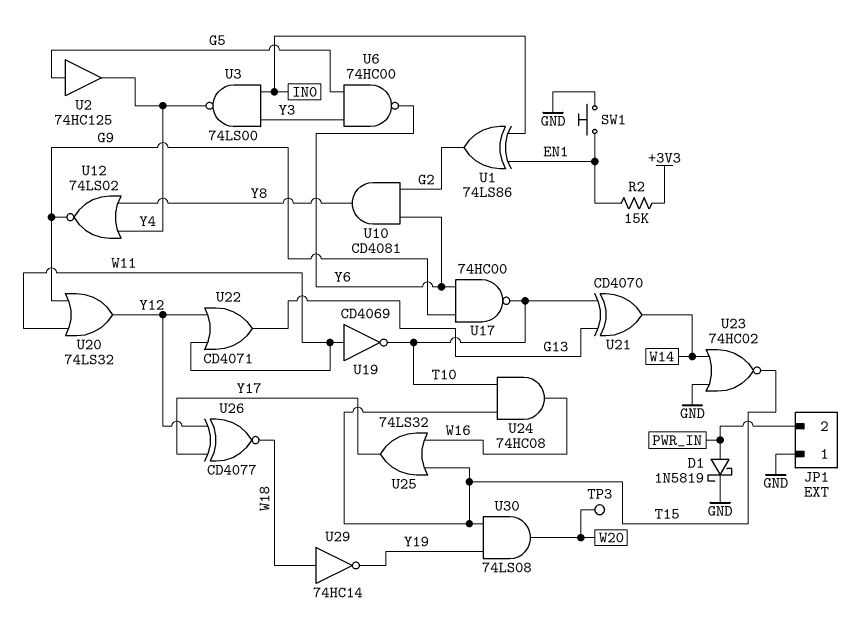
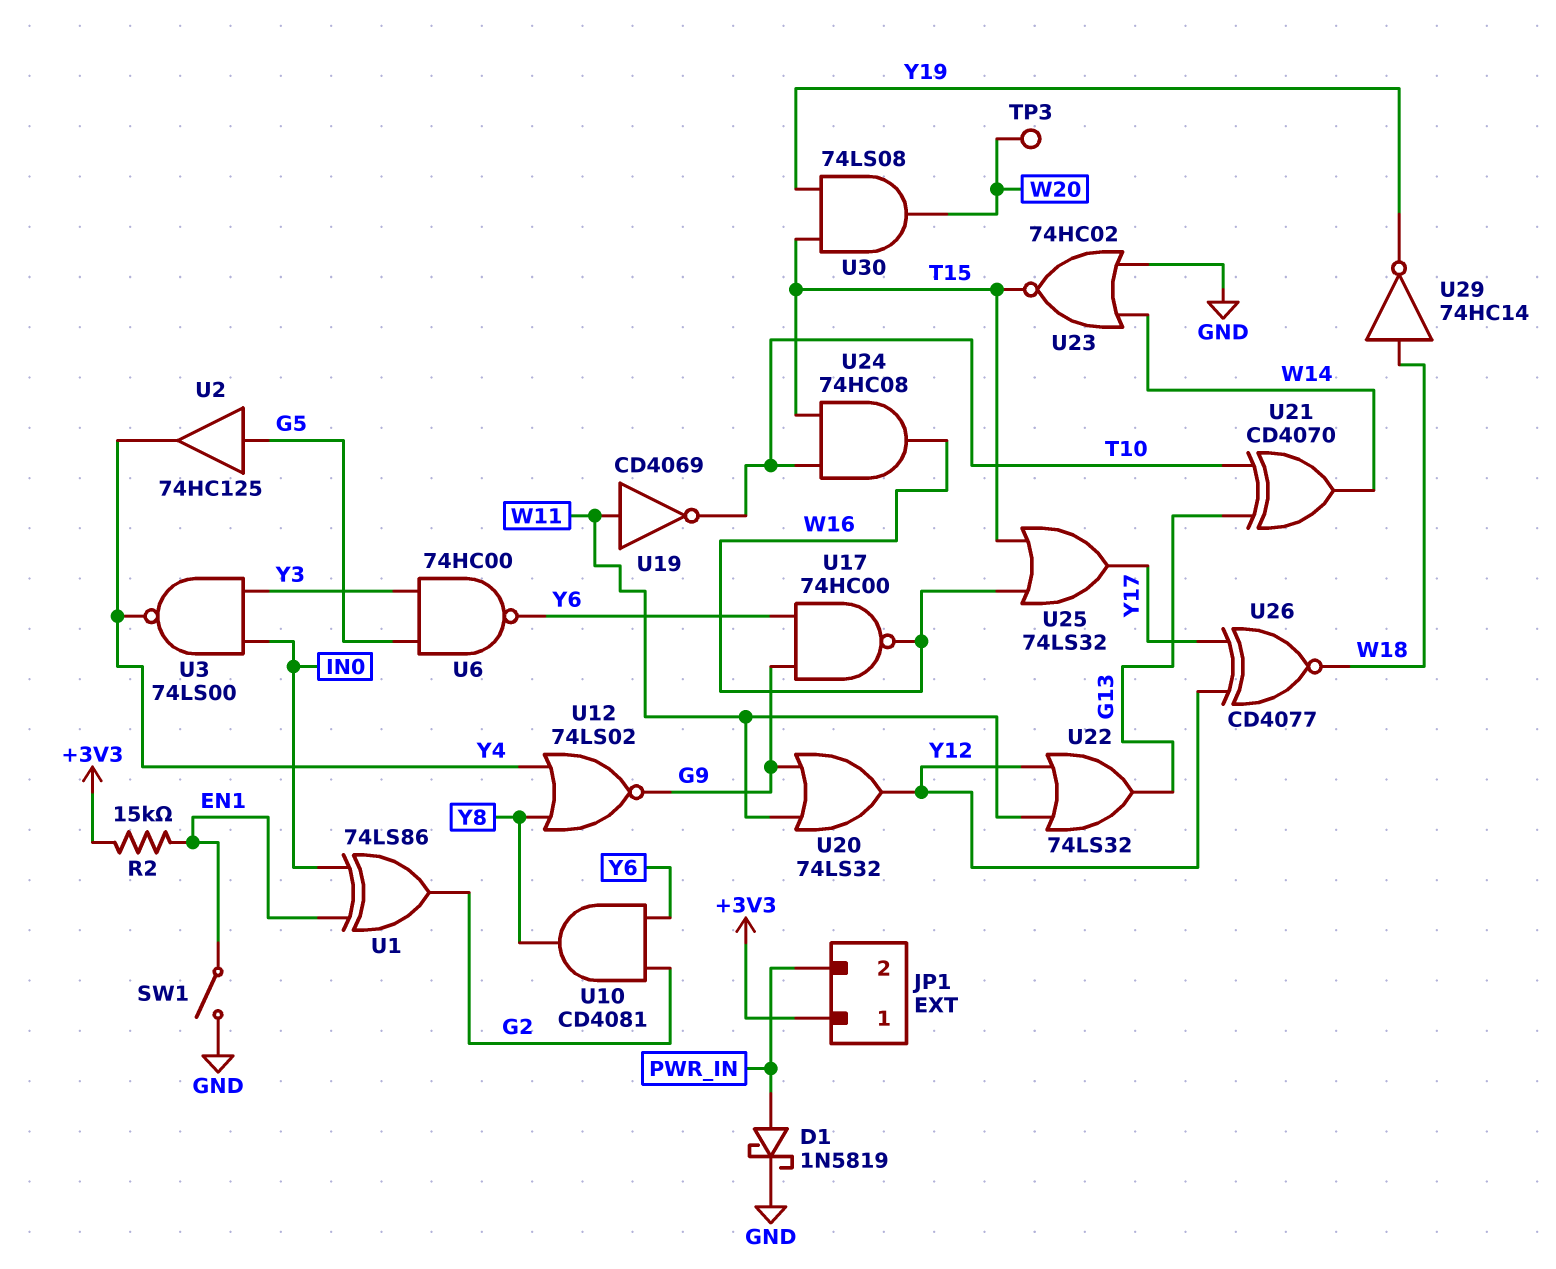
JP1 pin 1: GND -> +3V3
SW1: button (EN1, GND) -> switch (EN1, GND)
U17: NAND 74HC00 (in G9, in Y6, out T10) -> NAND 74HC00 (in G9, in Y6, out W16)
U22: OR CD4071 (in W11, in Y12, out G13) -> OR 74LS32 (in W11, in Y12, out G13)

